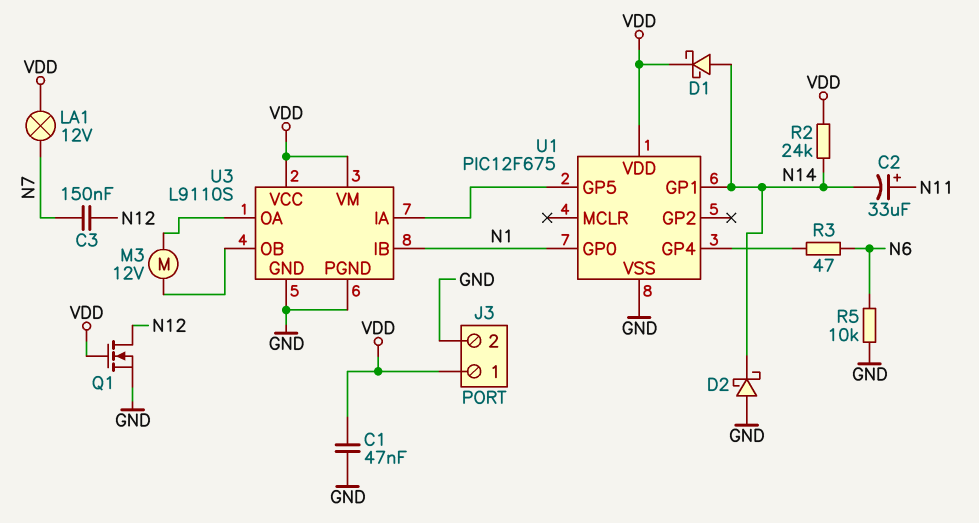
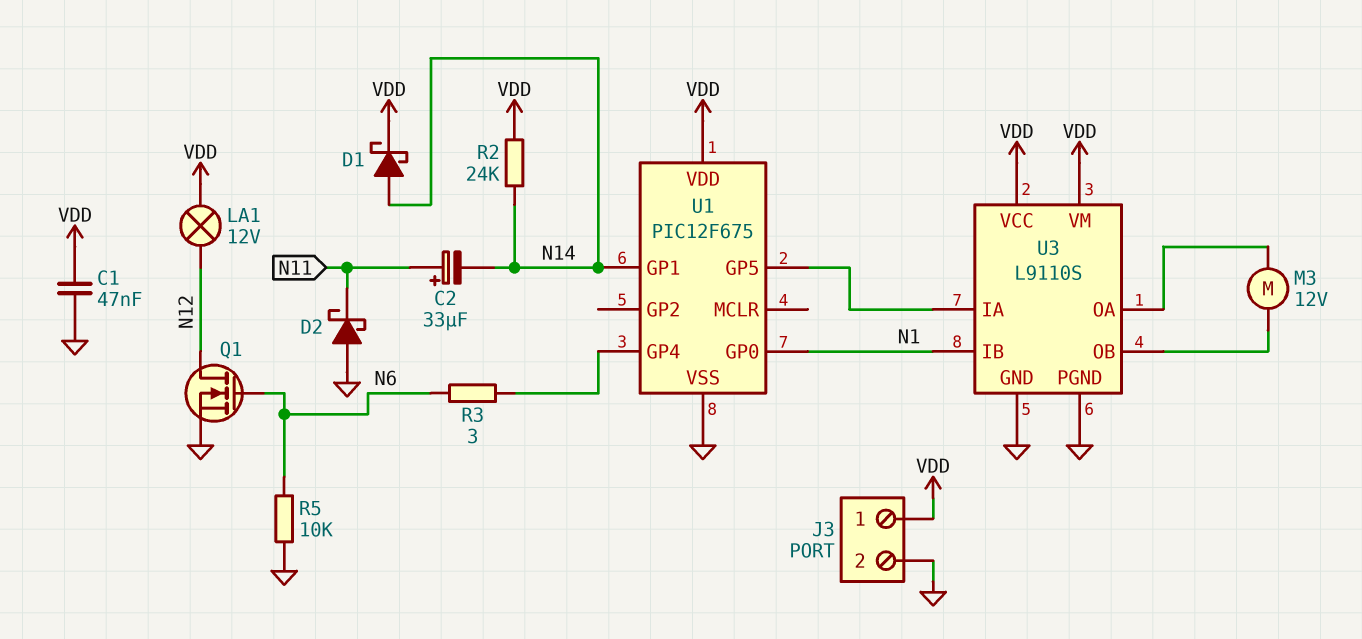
C3: 150nF (N7, N12) -> none
D2: schottky (A GND, K N14) -> schottky (A GND, K N11)
LA1: lamp 12V (N7, VDD) -> lamp 12V (N12, VDD)
Q1: NMOS (G VDD, D N12, S GND) -> NMOS (G N6, D N12, S GND)
R3: 47 (N6, U1/GP4) -> 3 (N6, U1/GP4)

